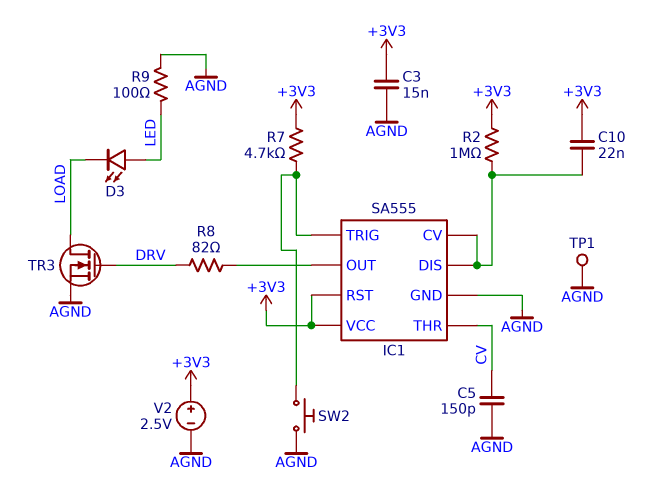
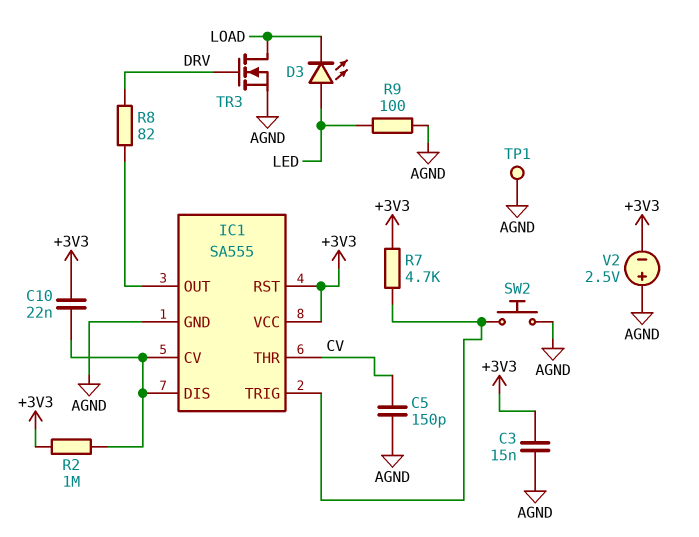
V2: 2.5V (plus +3V3, minus AGND) -> 2.5V (plus AGND, minus +3V3)

